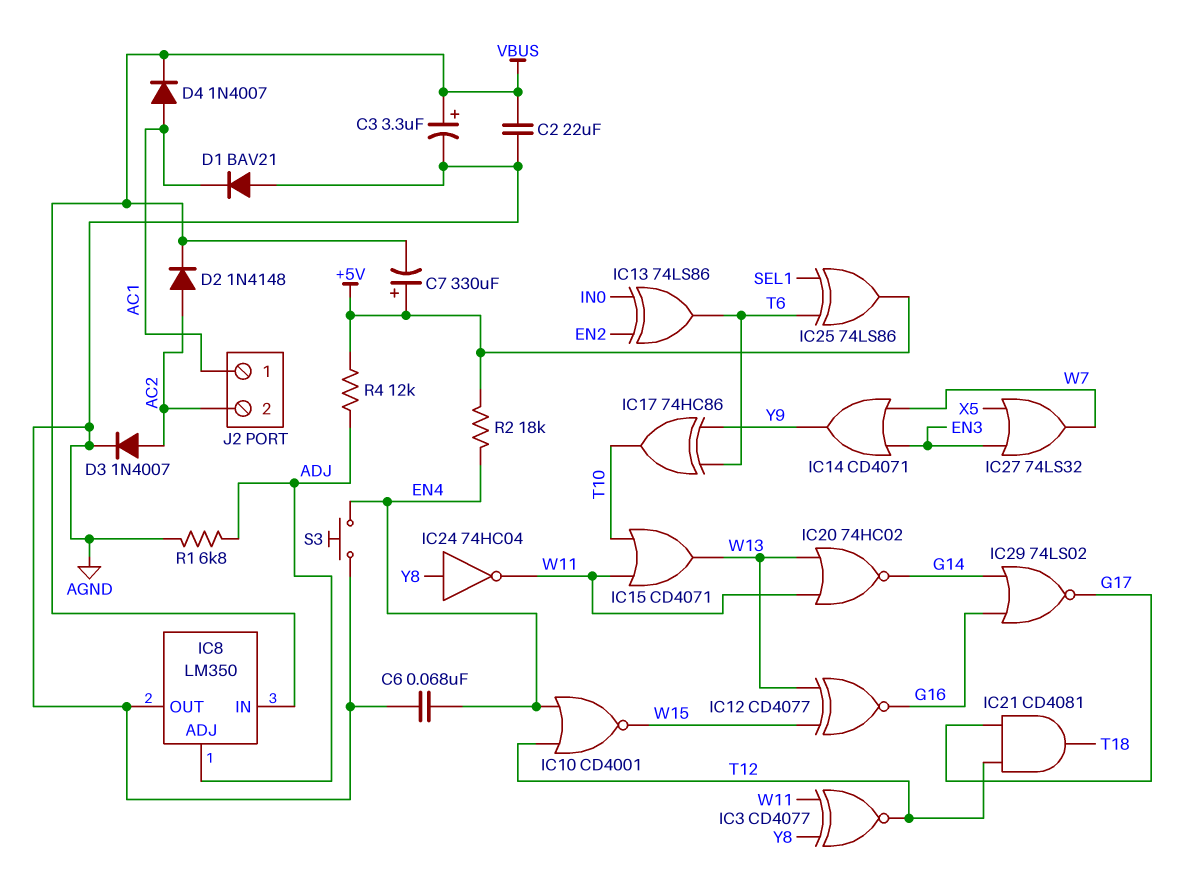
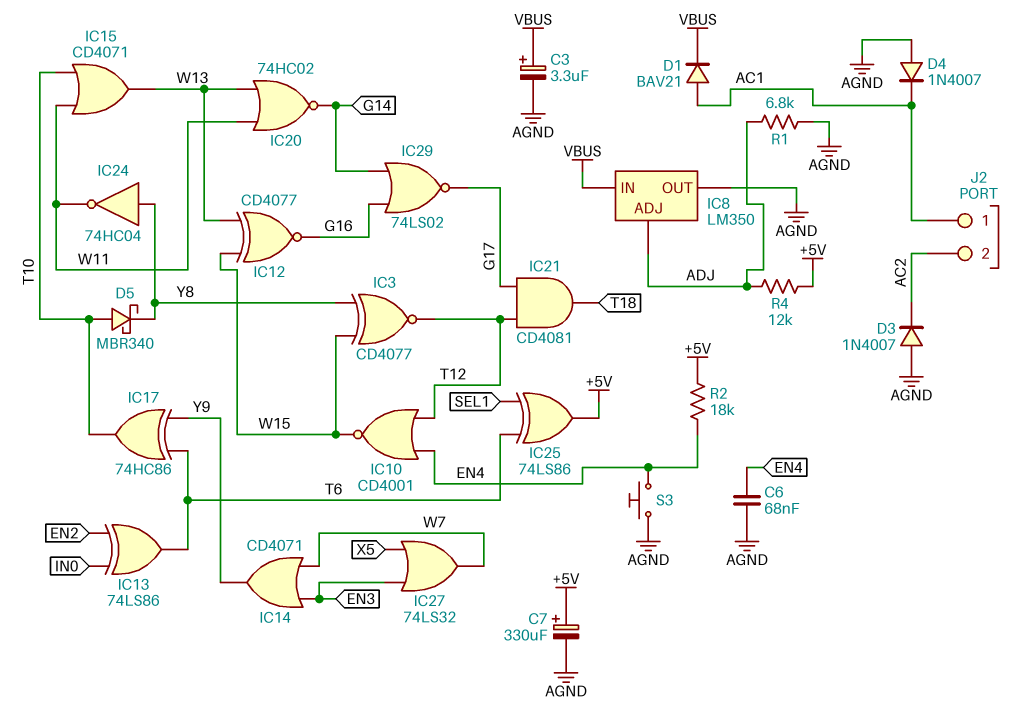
C2: 22uF (AGND, VBUS) -> none
C7: 330uF (plus +5V, minus VBUS) -> 330uF (plus +5V, minus AGND)
D1: diode BAV21 (A AGND, K AC1) -> diode BAV21 (A AC1, K VBUS)
D2: diode 1N4148 (A AC2, K VBUS) -> none
D3: diode 1N4007 (A AC2, K AGND) -> diode 1N4007 (A AGND, K AC2)
D4: diode 1N4007 (A AC1, K VBUS) -> diode 1N4007 (A AGND, K AC1)
D5: none -> schottky MBR340 (A T10, K Y8)
IC3: XNOR CD4077 (in W11, in Y8, out T12) -> XNOR CD4077 (in W15, in Y8, out T12)

